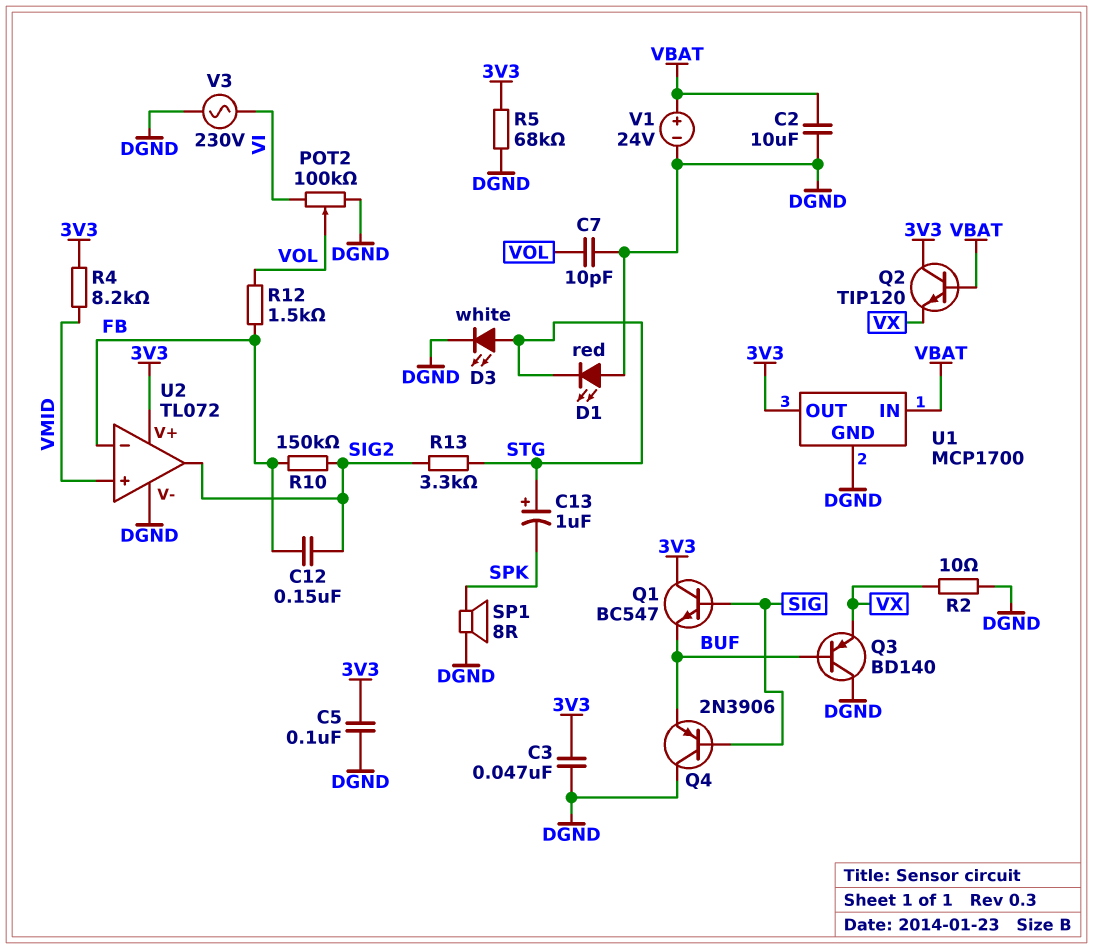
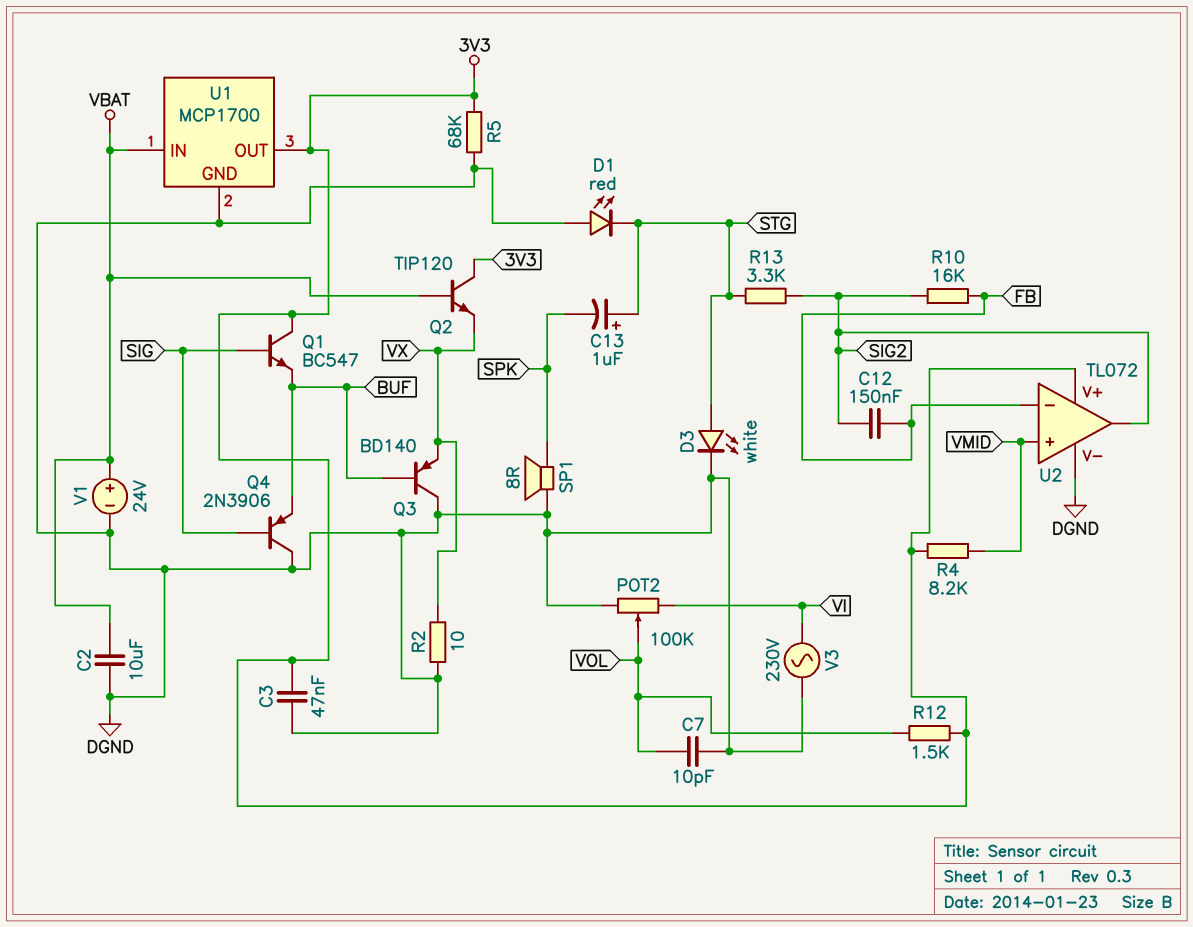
C5: 100nF (3V3, DGND) -> none
R10: 150k (FB, SIG2) -> 16k (FB, SIG2)
R12: 1.5k (FB, VOL) -> 1.5k (3V3, VOL)

